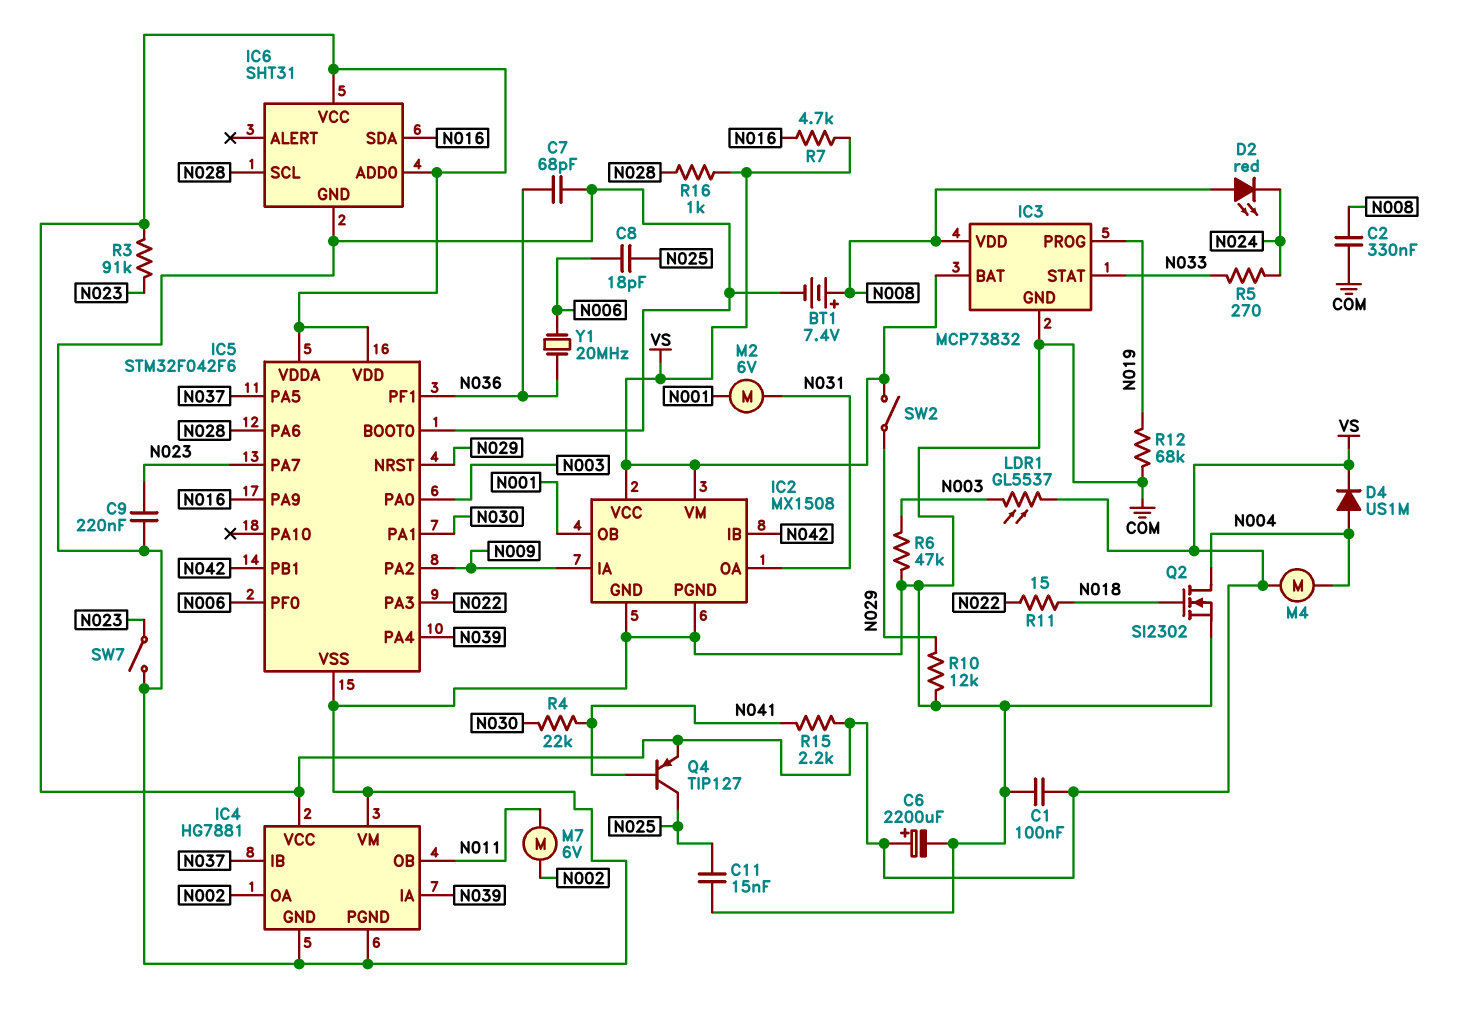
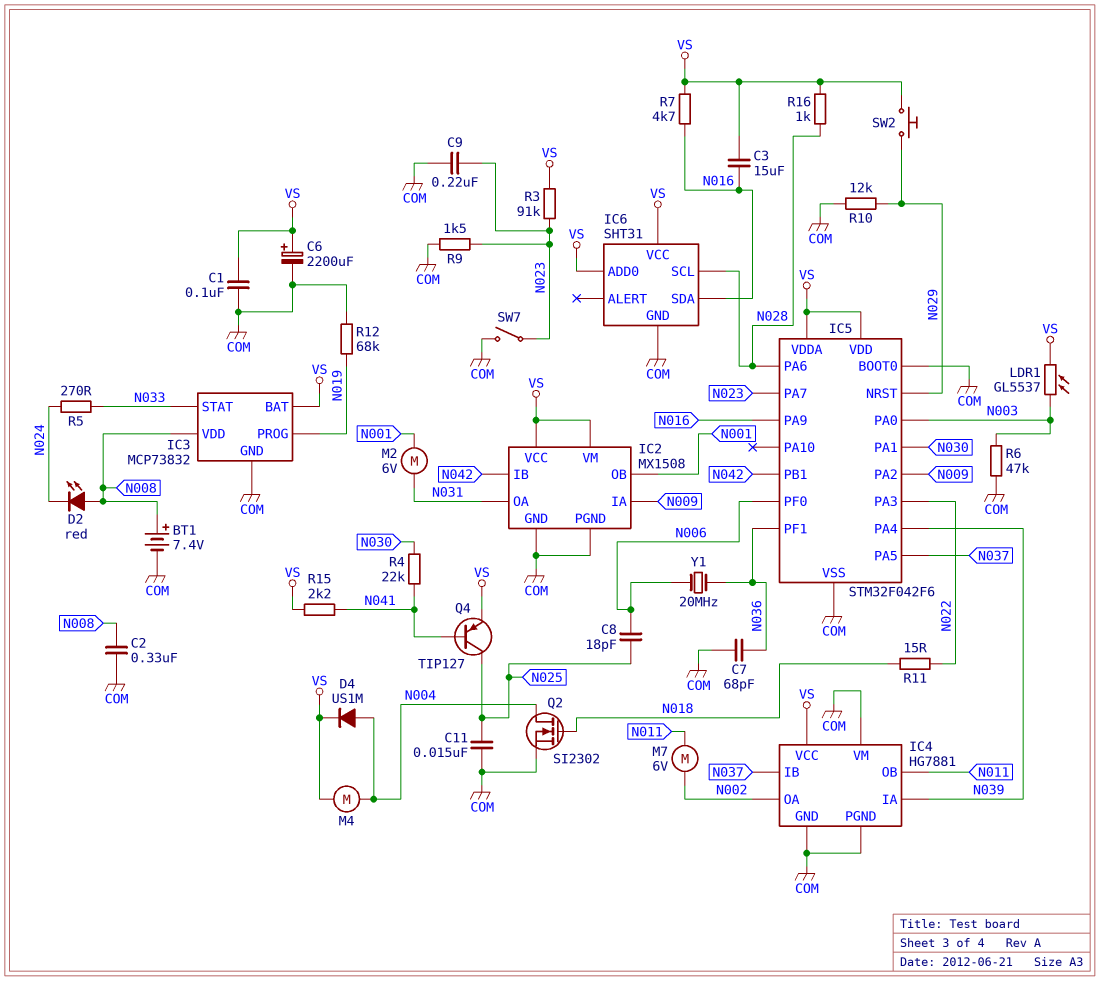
C3: none -> 15uF (N016, VS)
R9: none -> 1.5k (COM, N023)
SW2: switch (N029, VS) -> button (N029, VS)

